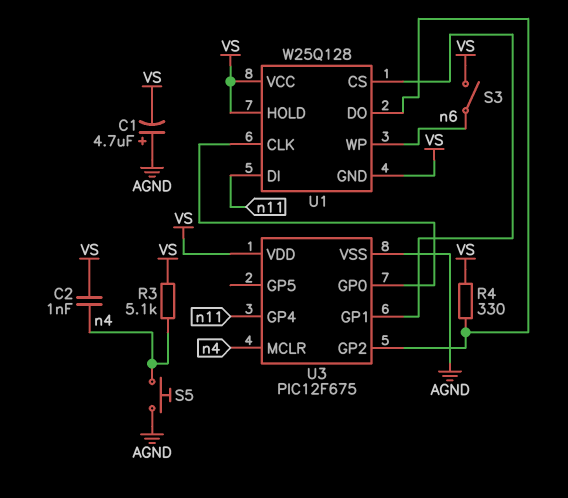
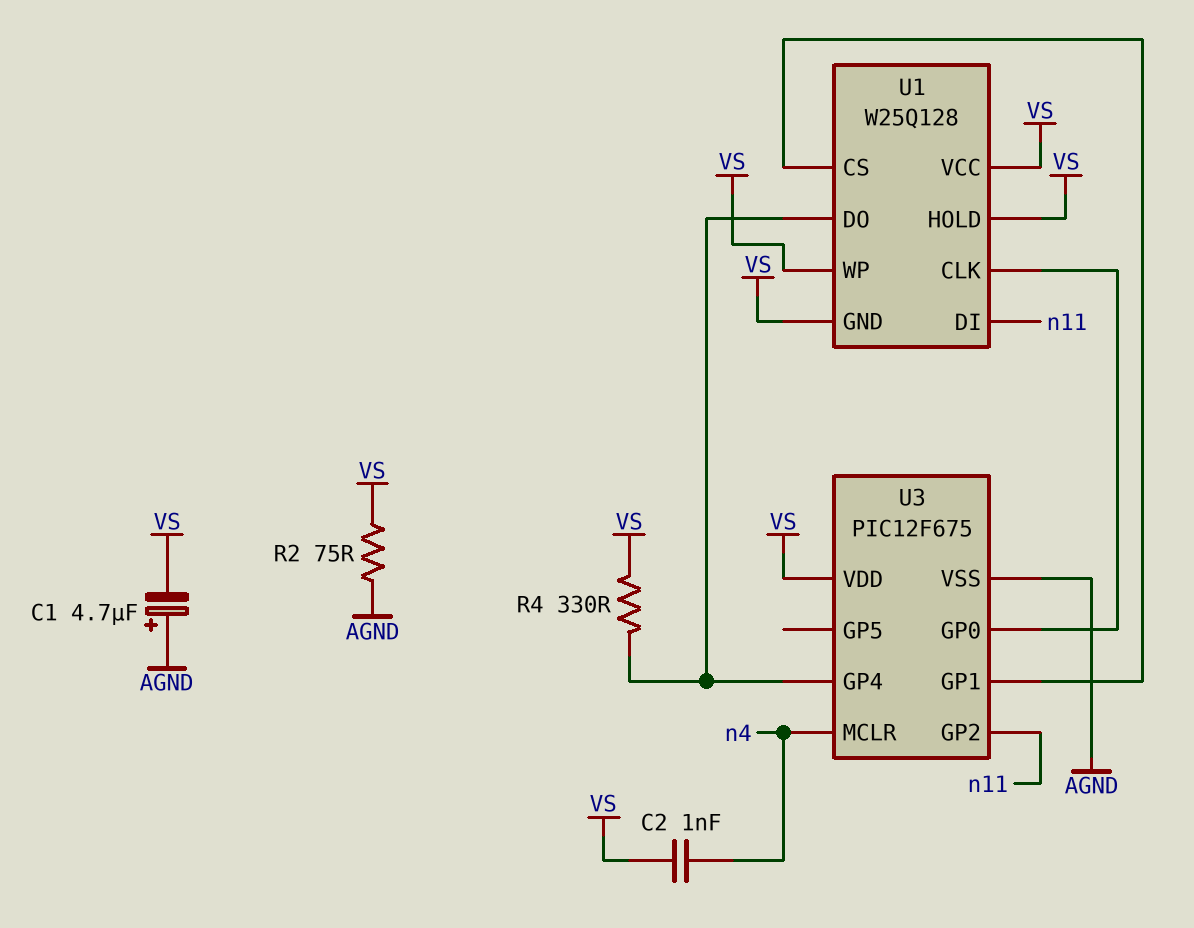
R2: none -> 75 (AGND, VS)
R3: 5.1k (VS, n4) -> none
S3: switch (VS, n6) -> none
S5: button (AGND, n4) -> none
U1 pin WP: n6 -> VS
U3 pin GP2: U1/DO -> n11
U3 pin GP4: n11 -> U1/DO

